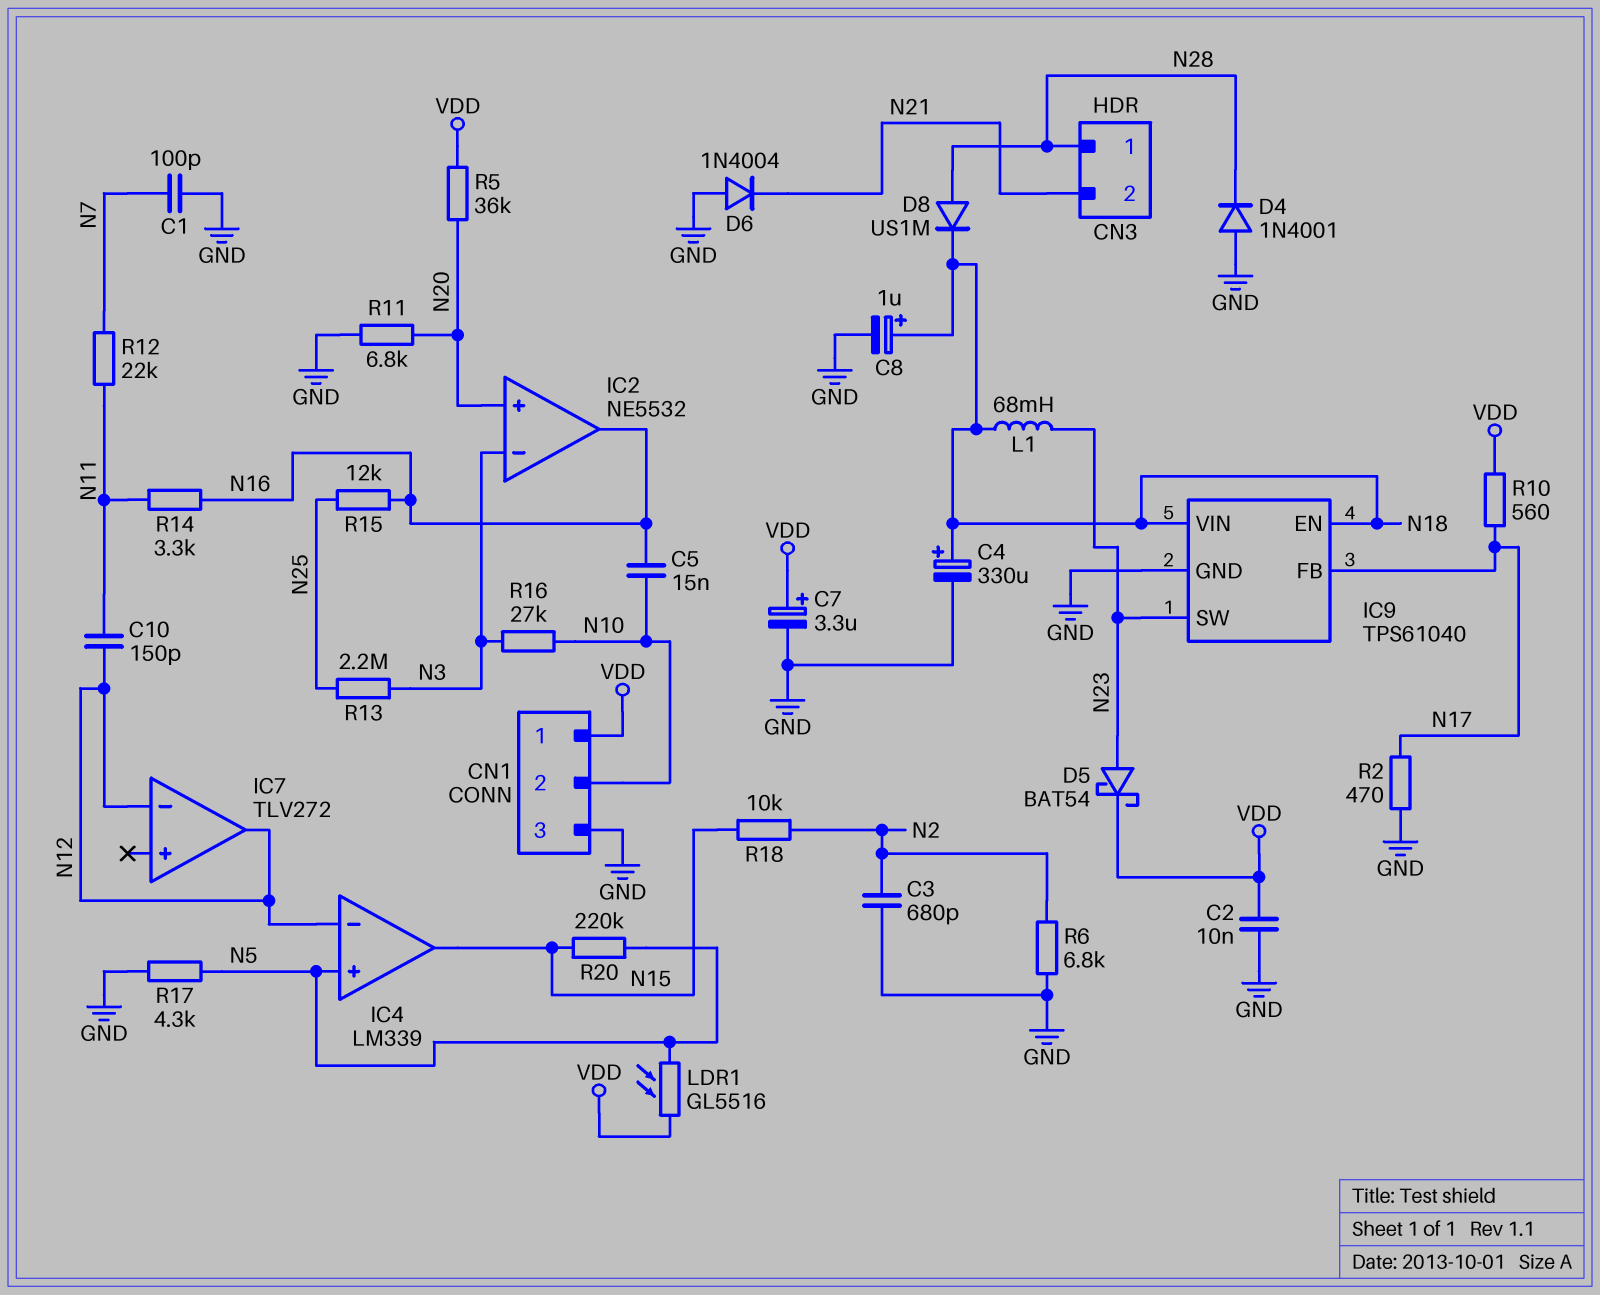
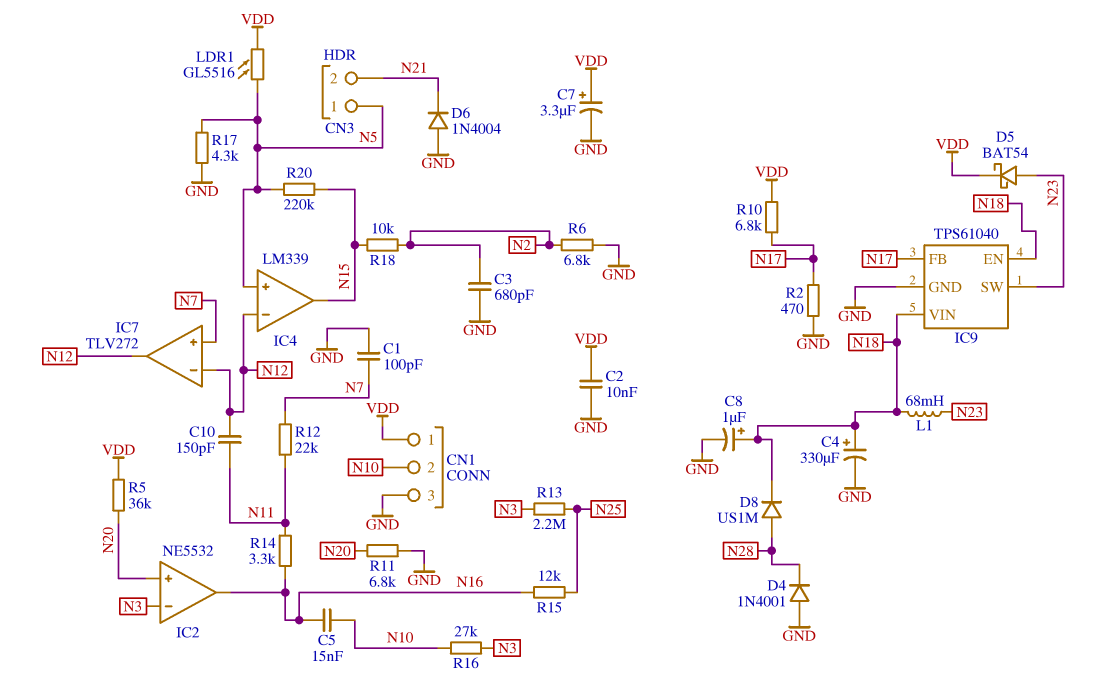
CN3 pin 1: N28 -> N5
IC7 pin in+: none -> N7
R10: 560 (N17, VDD) -> 6.8k (N17, VDD)

